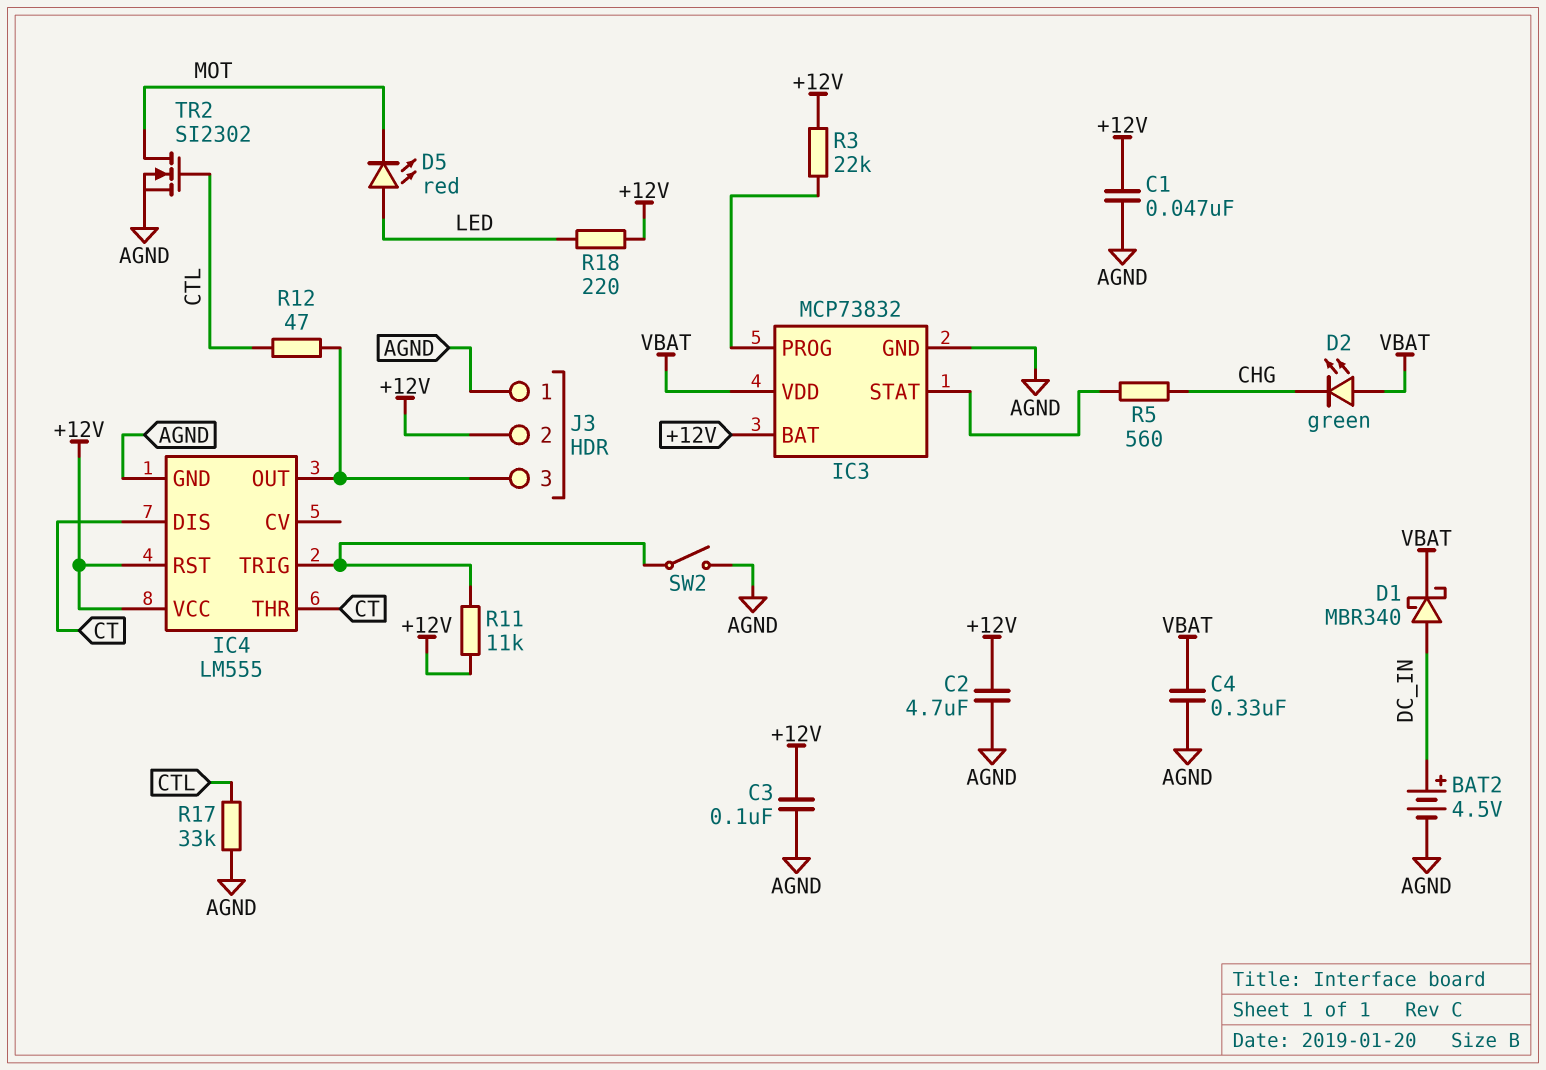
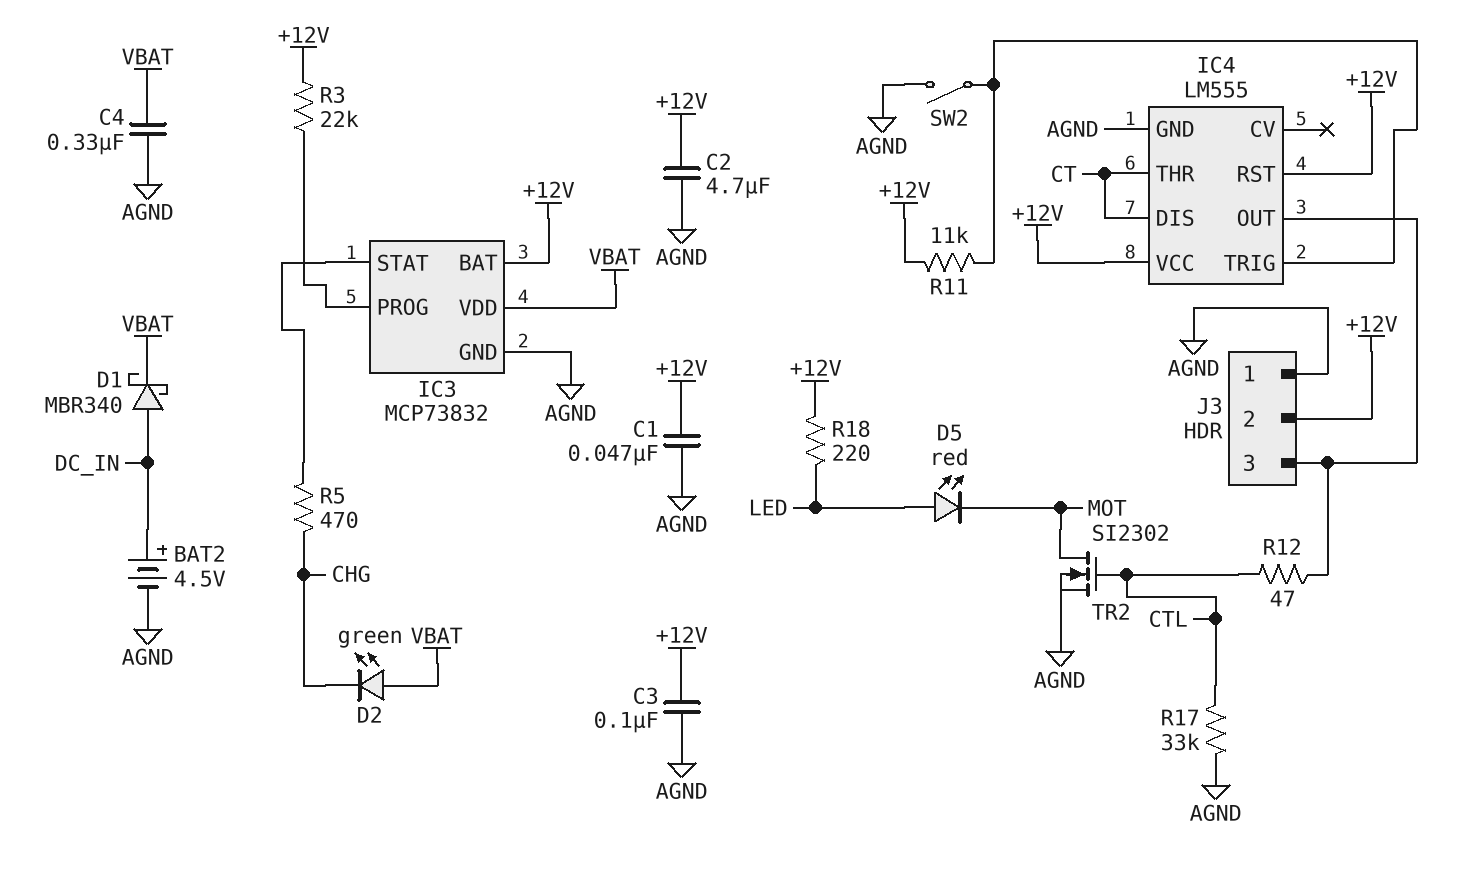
R5: 560 (CHG, IC3/STAT) -> 470 (CHG, IC3/STAT)

